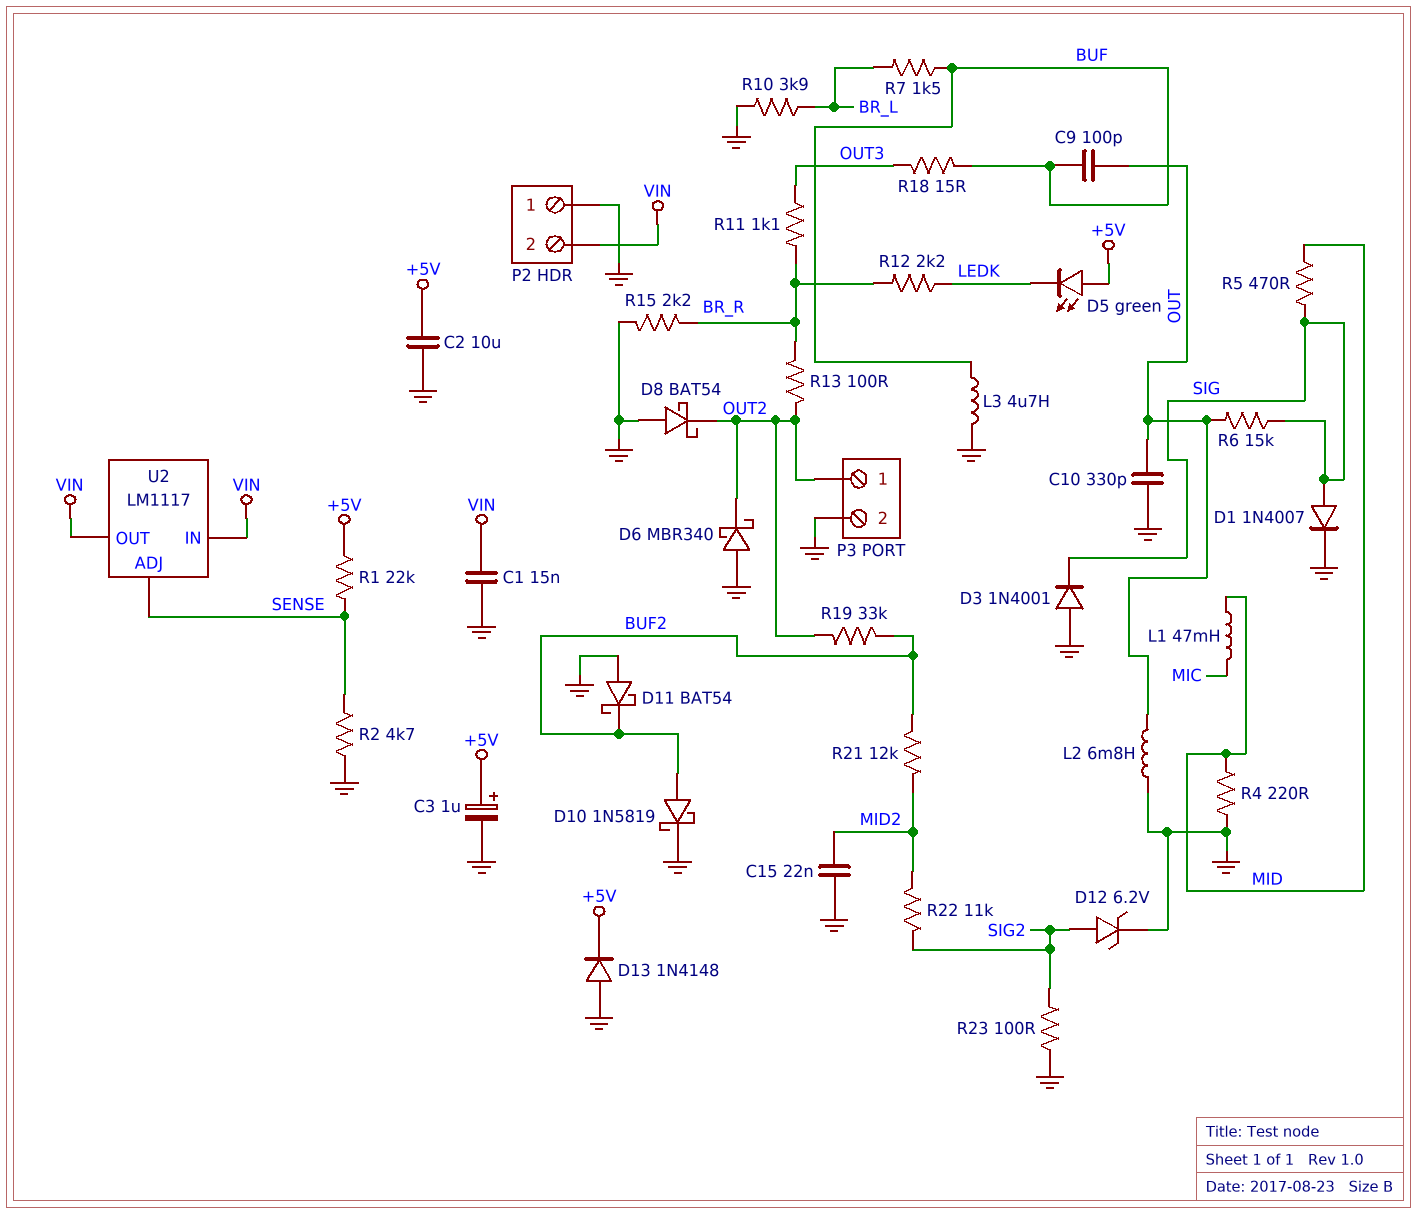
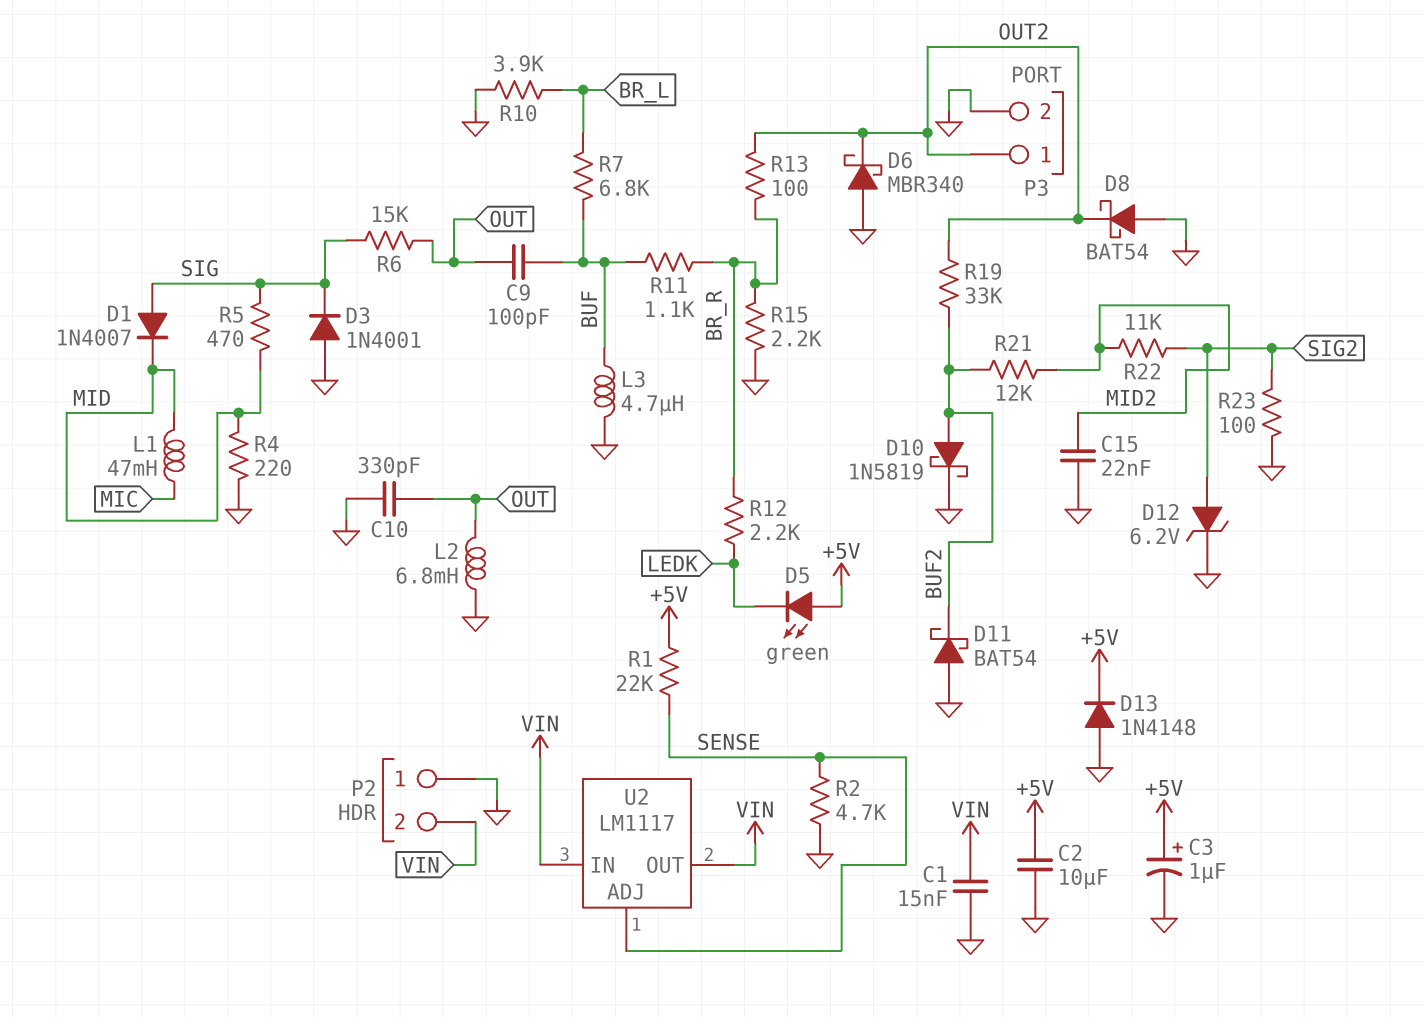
D1: diode 1N4007 (A SIG, K GND) -> diode 1N4007 (A SIG, K MID)
R7: 1.5k (BR_L, BUF) -> 6.8k (BR_L, BUF)
R11: 1.1k (BR_R, OUT3) -> 1.1k (BR_R, BUF)
R18: 15 (BUF, OUT3) -> none

